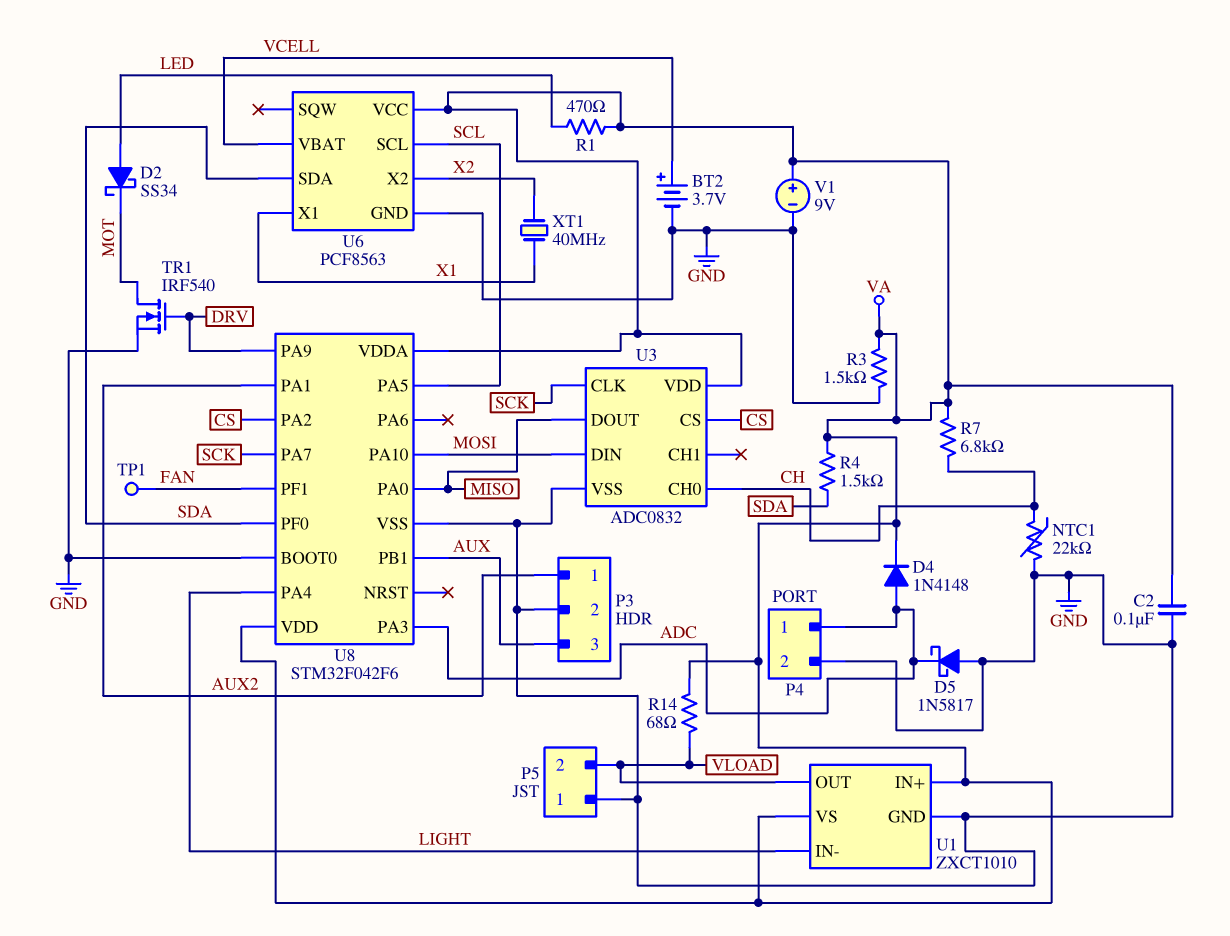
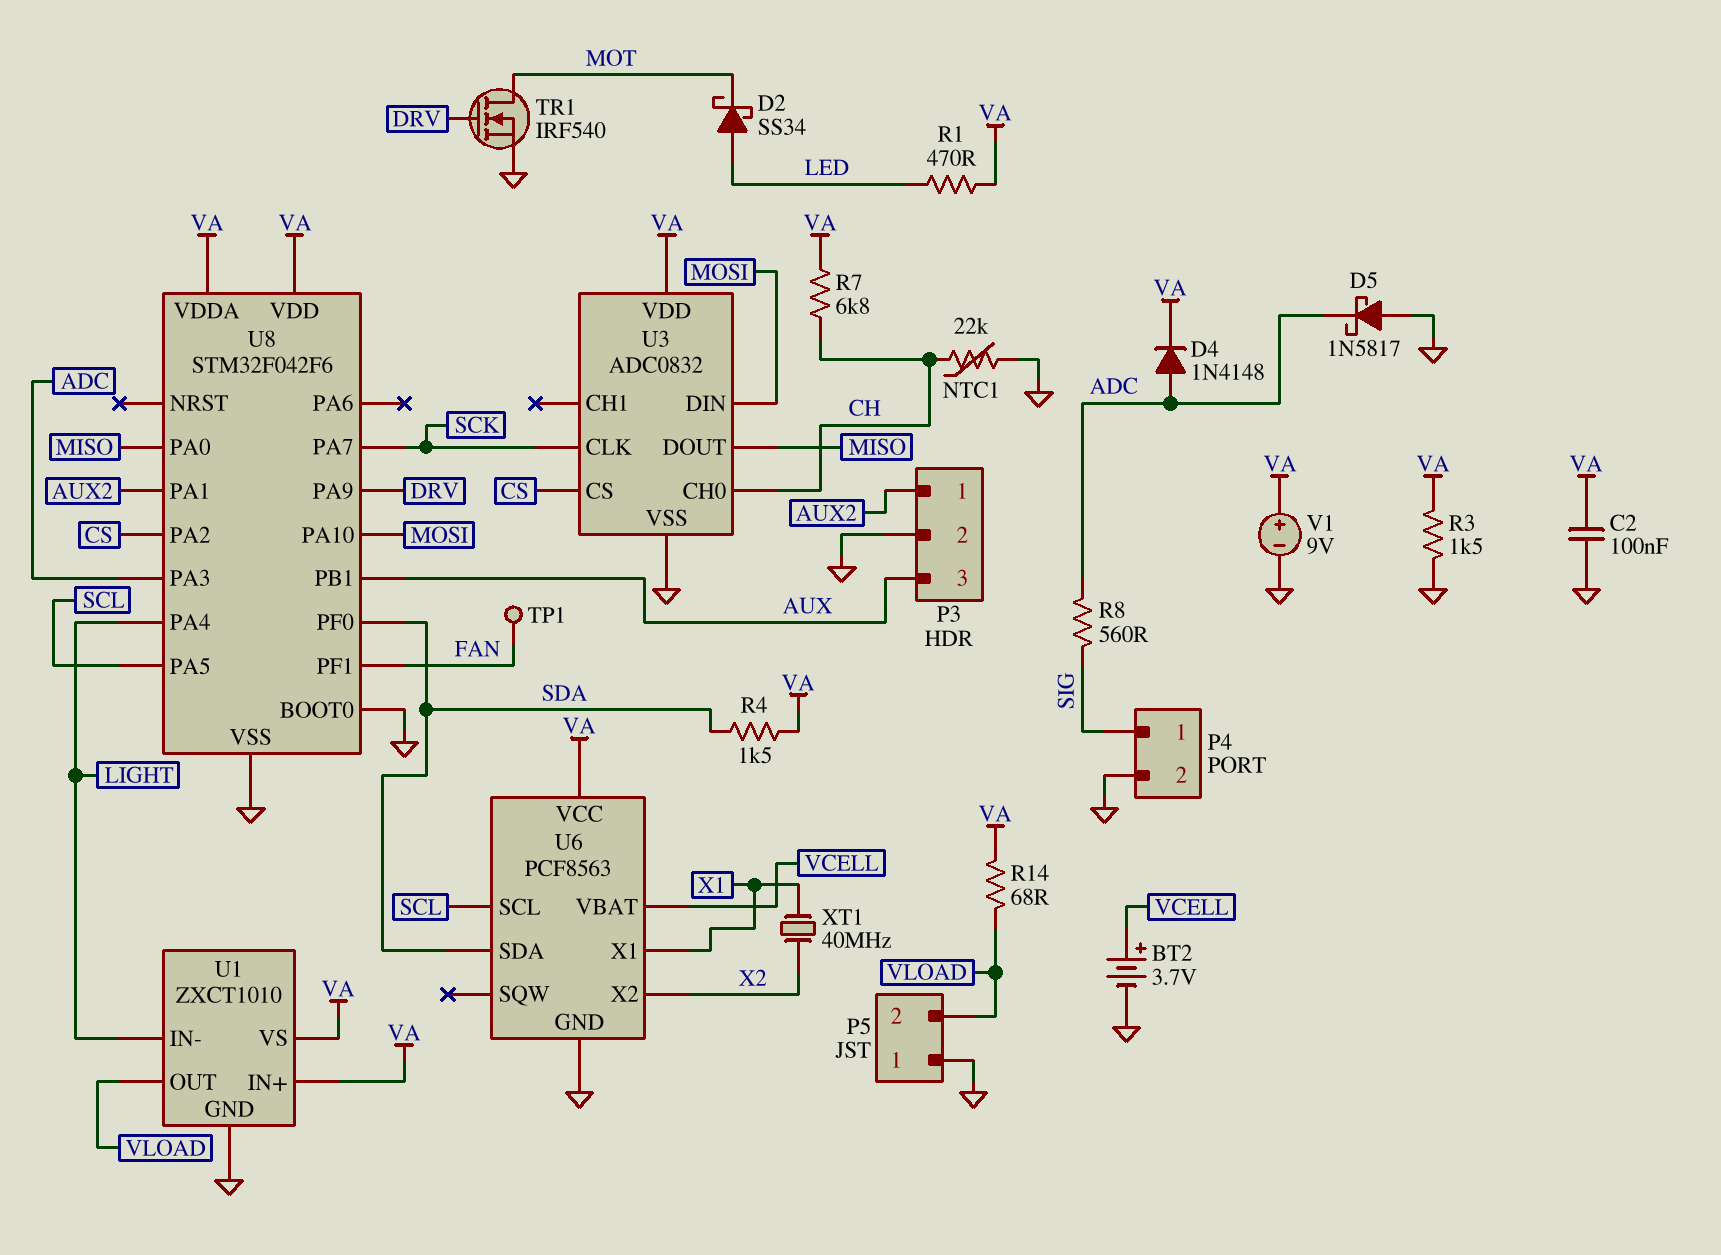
P4 pin 1: ADC -> SIG
R8: none -> 560 (ADC, SIG)

